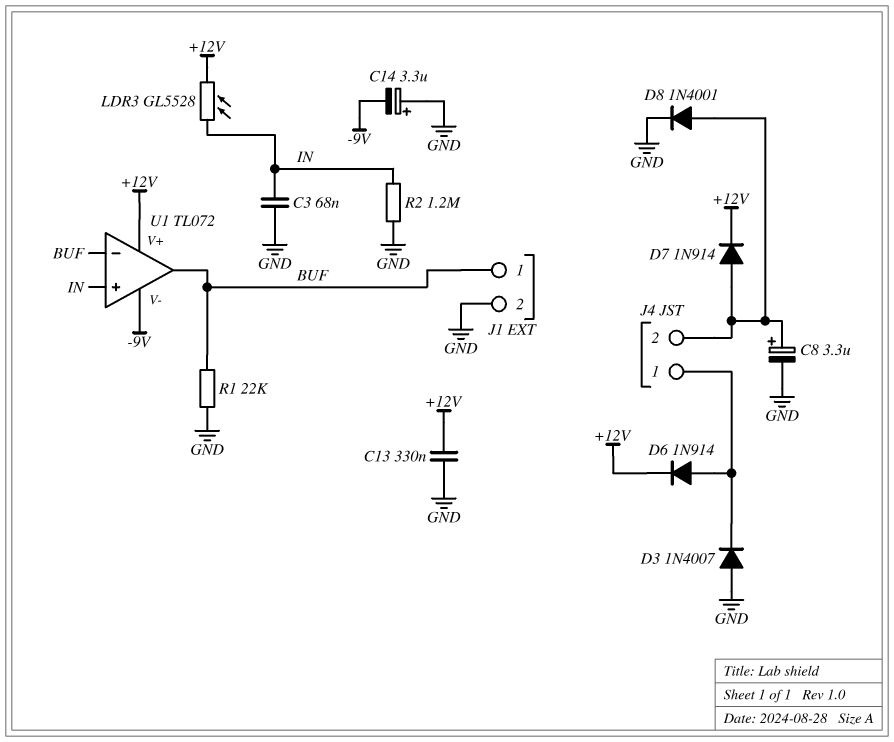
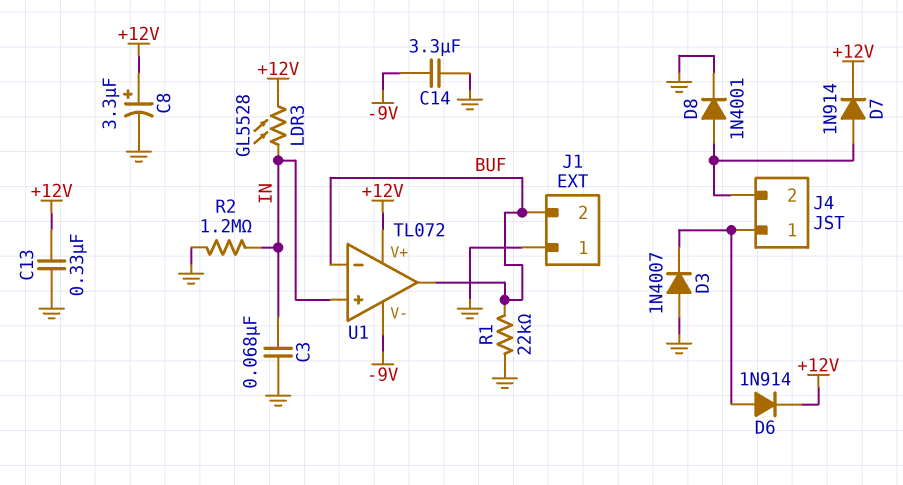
C8: 3.3uF (plus J4/2, minus GND) -> 3.3uF (plus +12V, minus GND)
C14: 3.3uF (plus GND, minus -9V) -> 3.3uF (-9V, GND)
J1 pin 1: BUF -> GND
J1 pin 2: GND -> BUF

